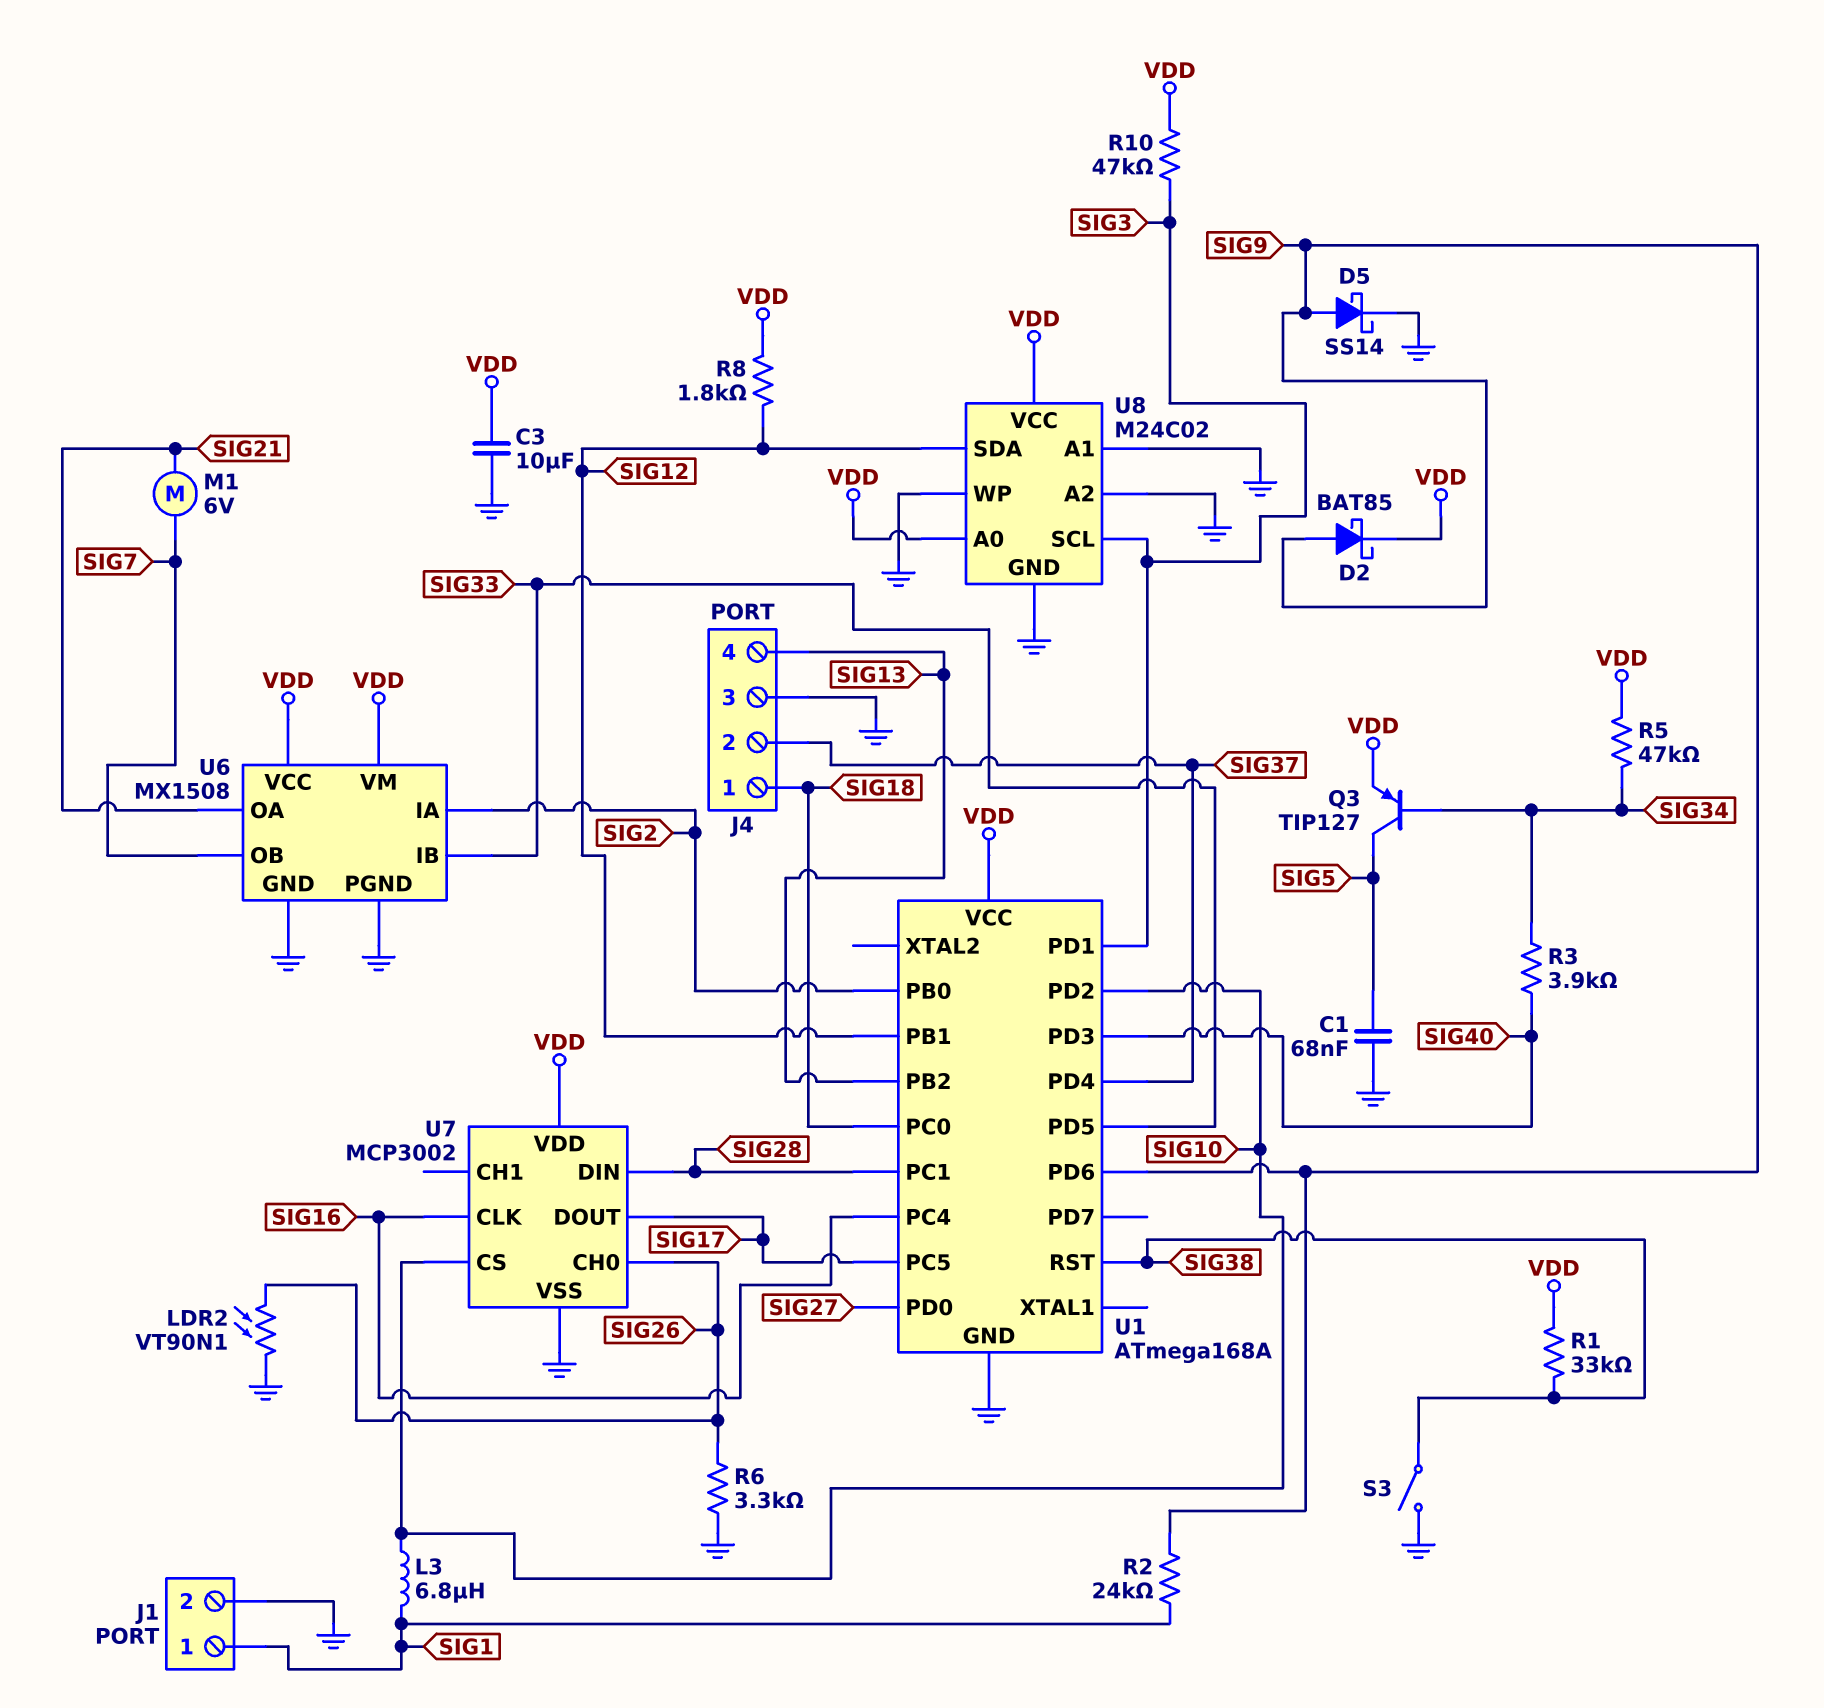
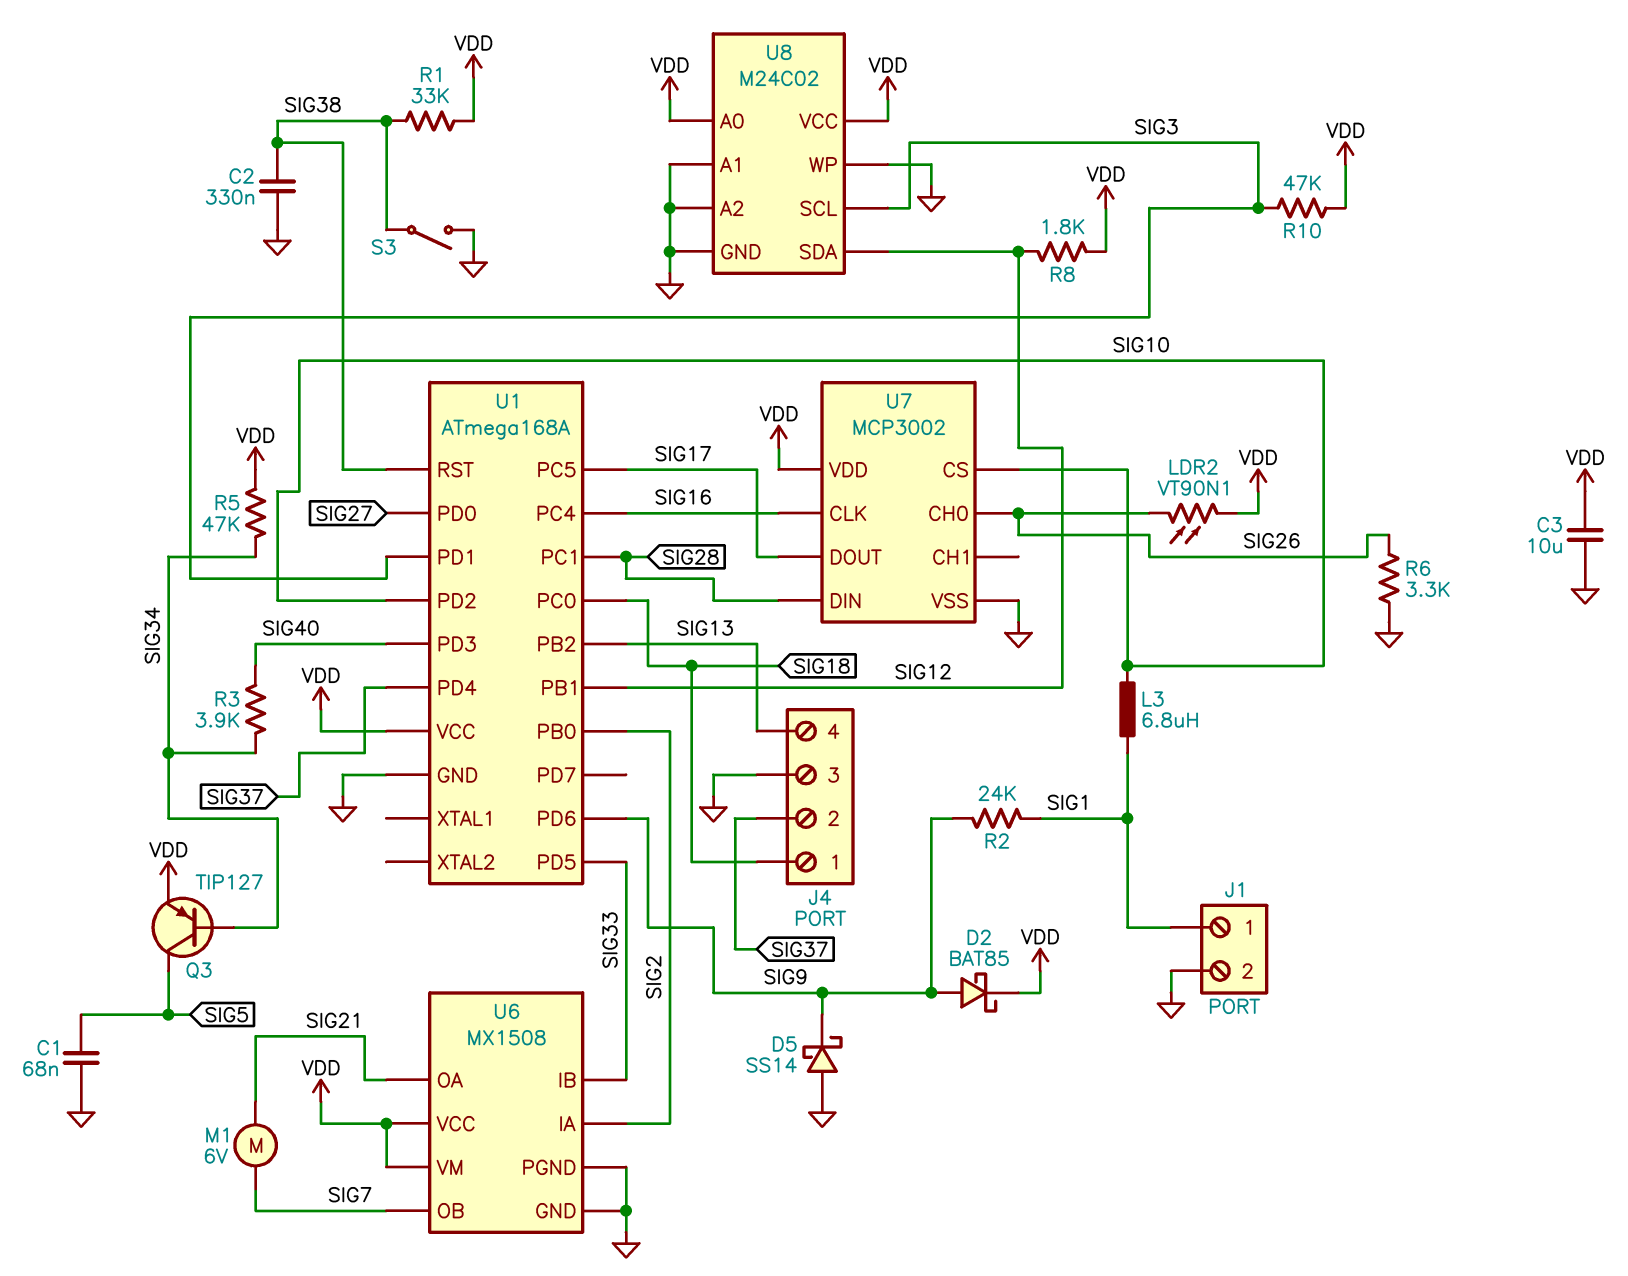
C2: none -> 330nF (GND, SIG38)
D5: schottky SS14 (A SIG9, K GND) -> schottky SS14 (A GND, K SIG9)
LDR2: VT90N1 (GND, SIG26) -> VT90N1 (SIG26, VDD)

